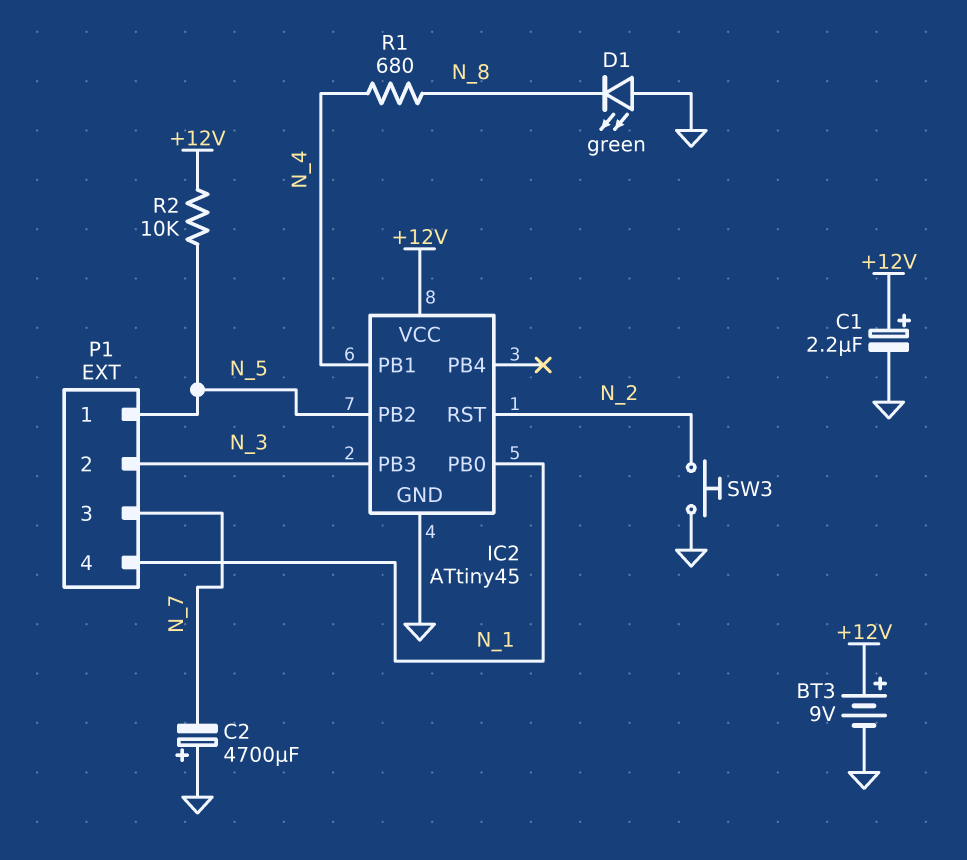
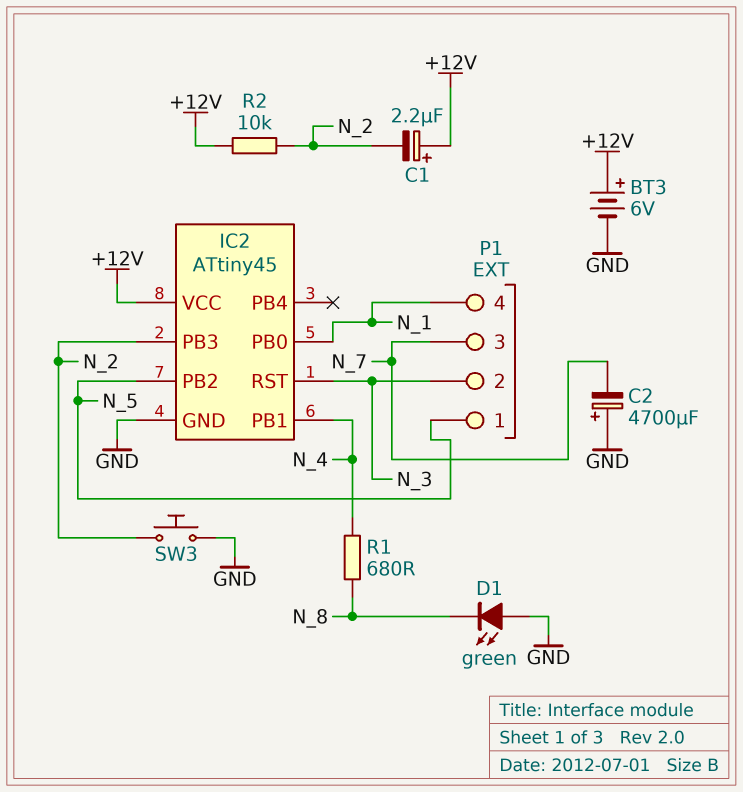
BT3: 9V (plus +12V, minus GND) -> 6V (plus +12V, minus GND)
C1: 2.2uF (plus +12V, minus GND) -> 2.2uF (plus +12V, minus N_2)
IC2 pin PB3: N_3 -> N_2
IC2 pin RST: N_2 -> N_3
R2: 10k (+12V, N_5) -> 10k (+12V, N_2)

